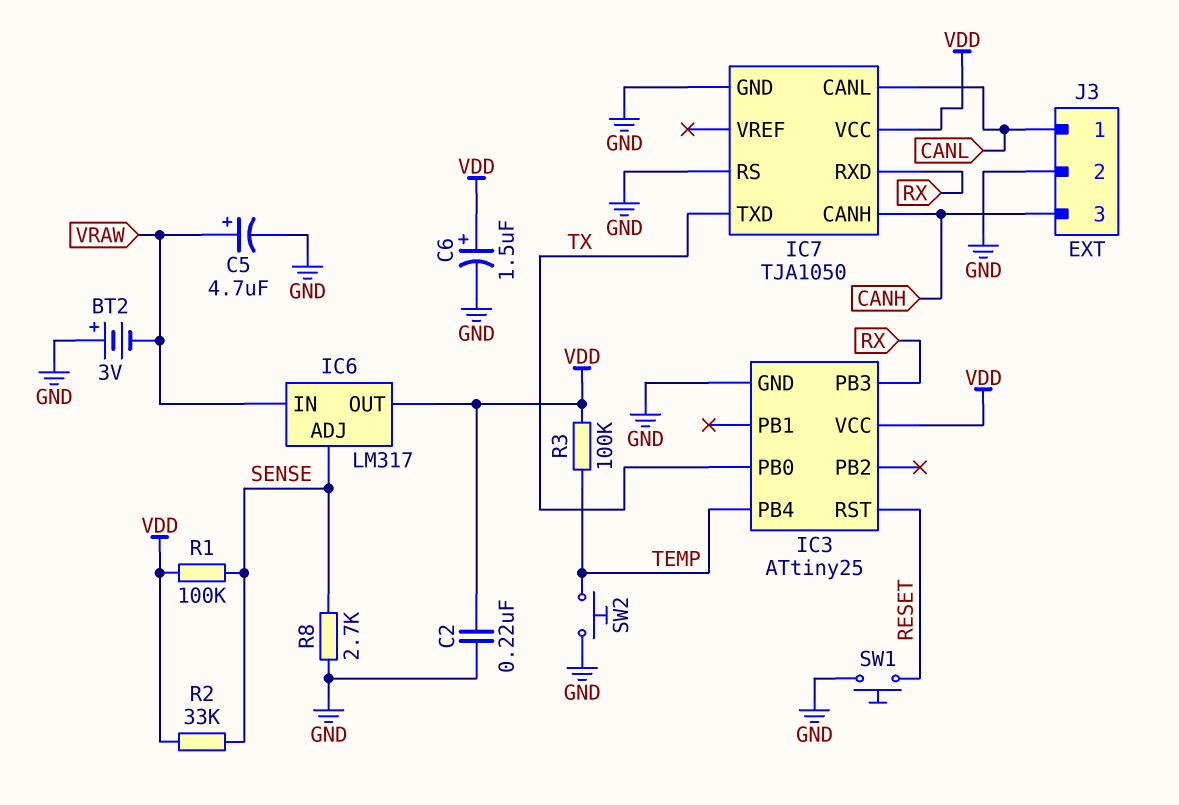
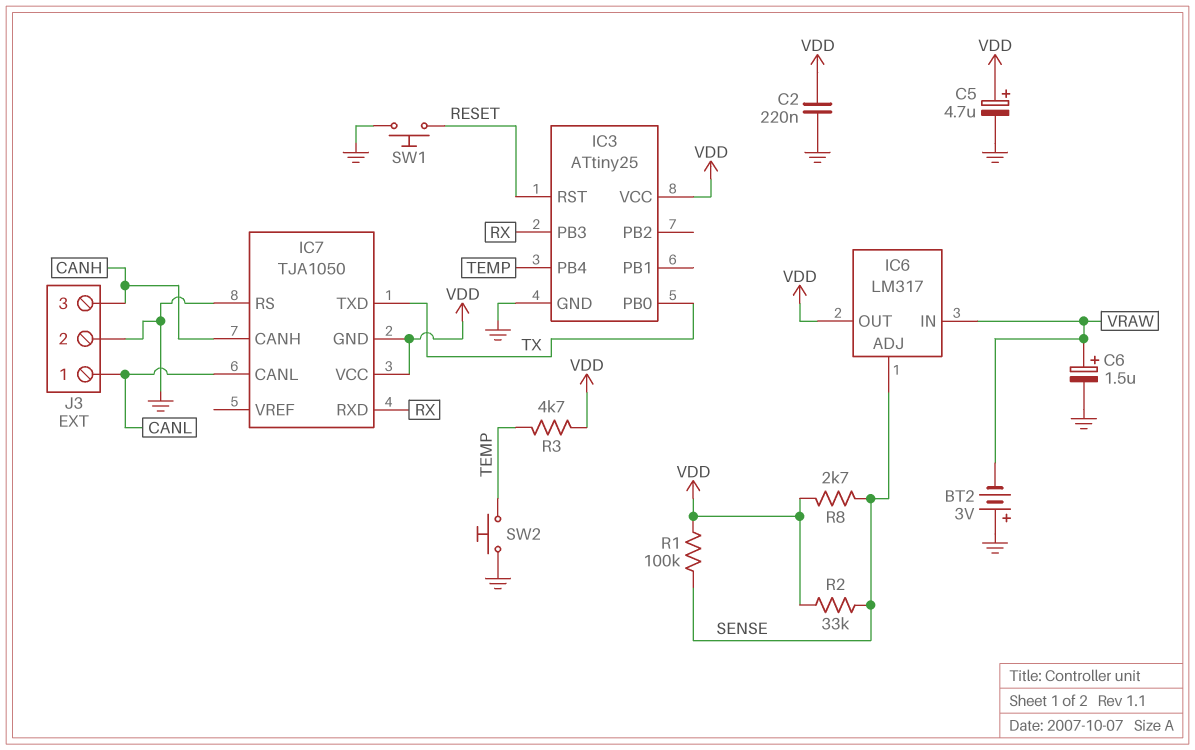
C5: 4.7uF (plus VRAW, minus GND) -> 4.7uF (plus VDD, minus GND)
C6: 1.5uF (plus VDD, minus GND) -> 1.5uF (plus VRAW, minus GND)
IC7 pin GND: GND -> VDD
R3: 100k (TEMP, VDD) -> 4.7k (TEMP, VDD)
R8: 2.7k (GND, SENSE) -> 2.7k (SENSE, VDD)

